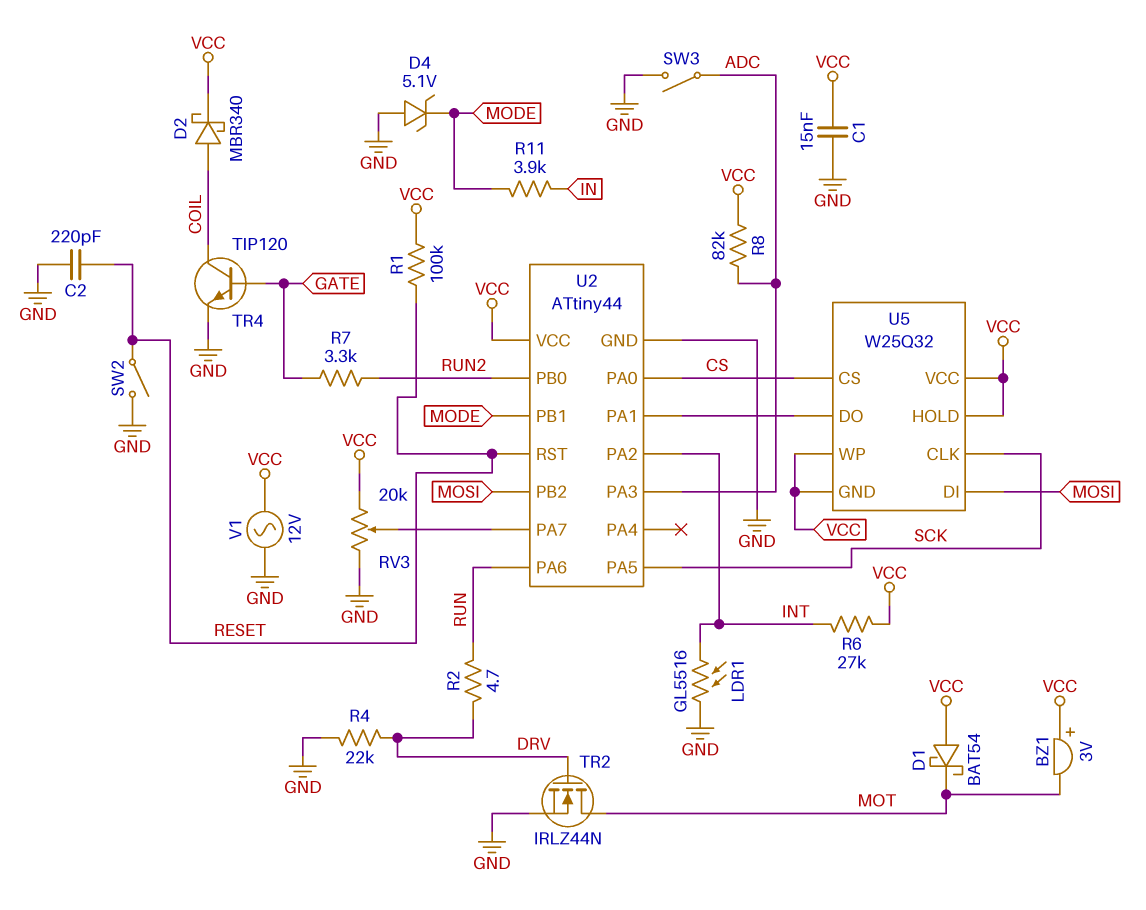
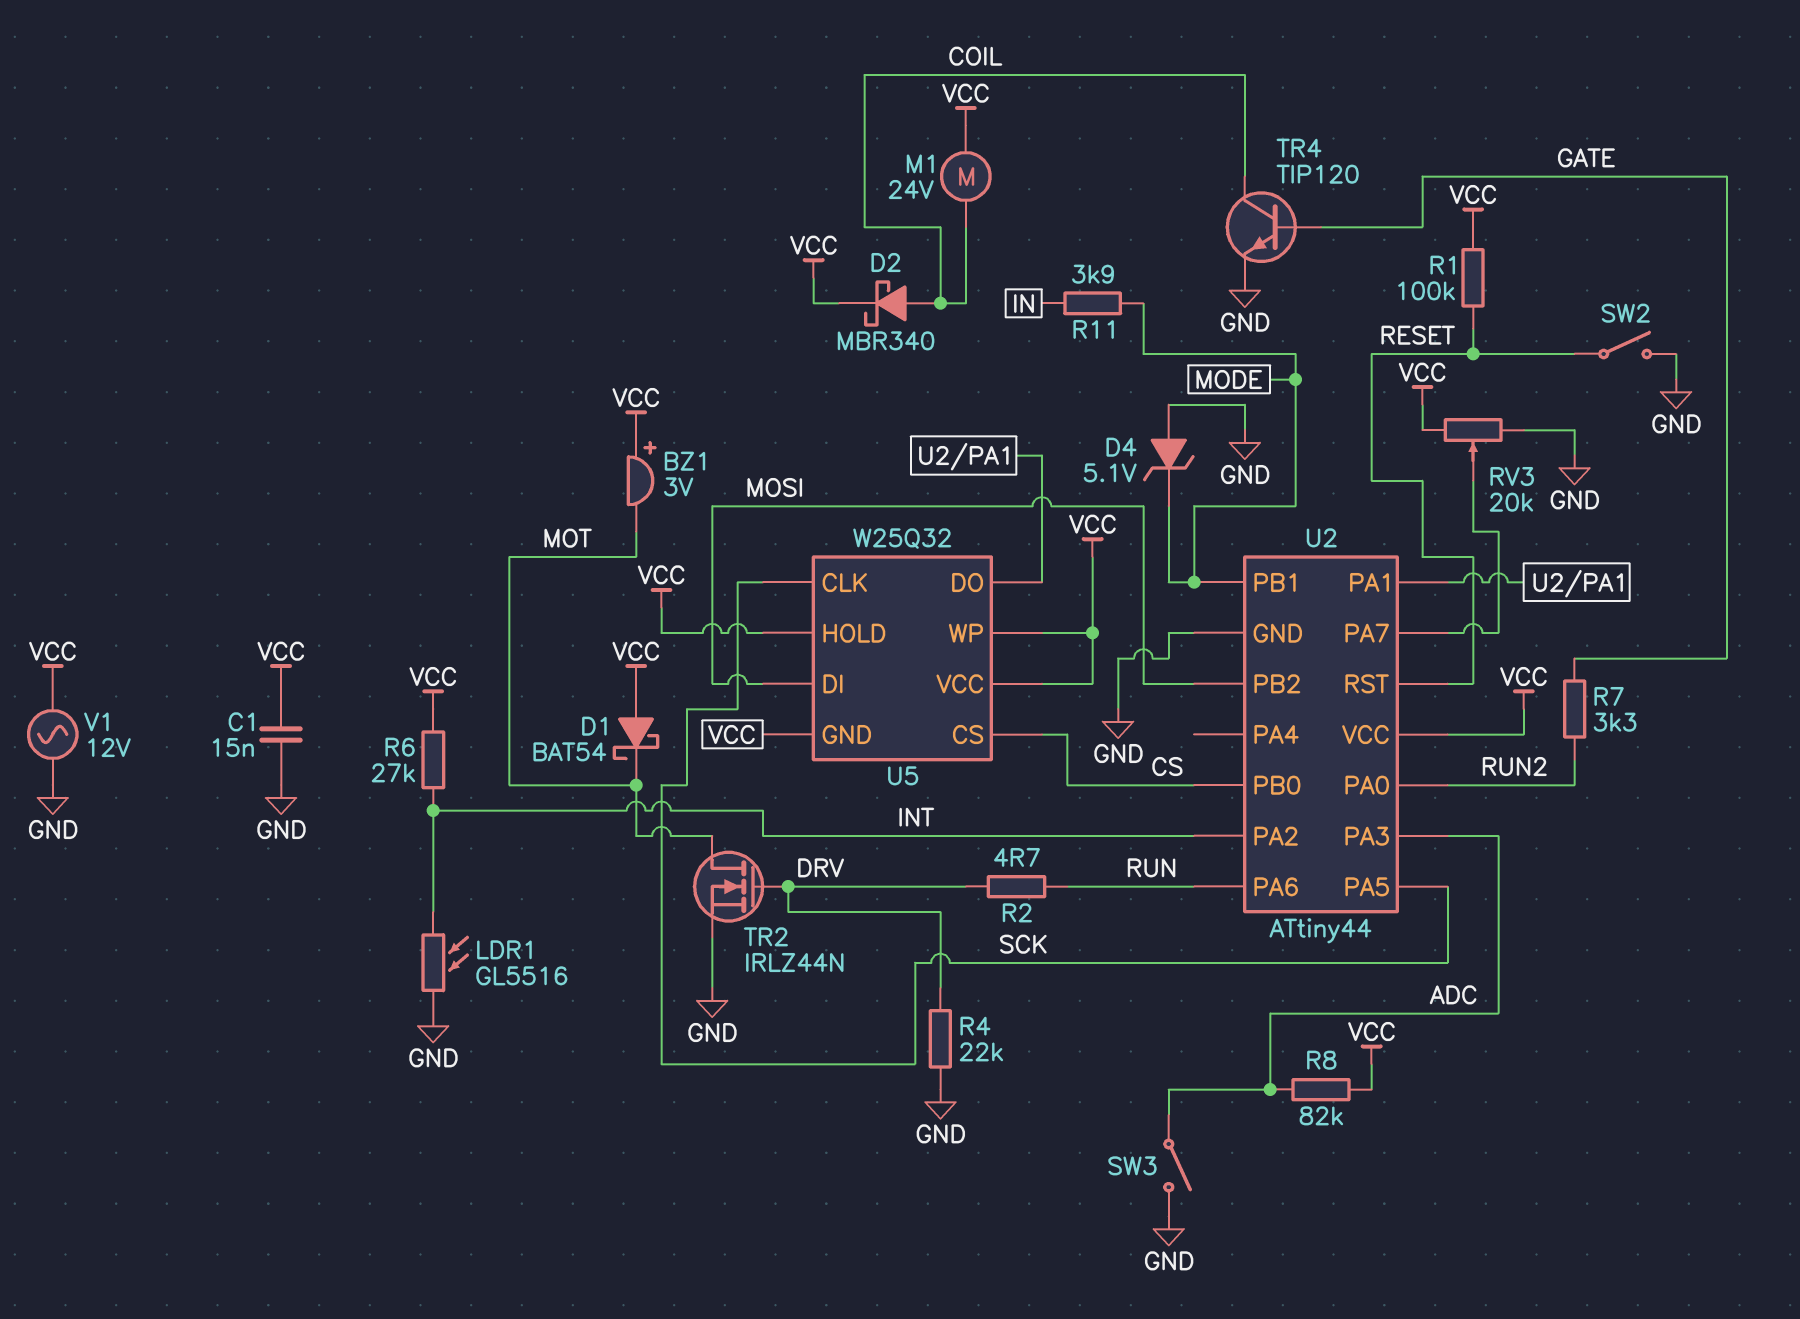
C2: 220pF (GND, RESET) -> none
M1: none -> motor 24V (COIL, VCC)
U2 pin PA0: CS -> RUN2
U2 pin PB0: RUN2 -> CS

